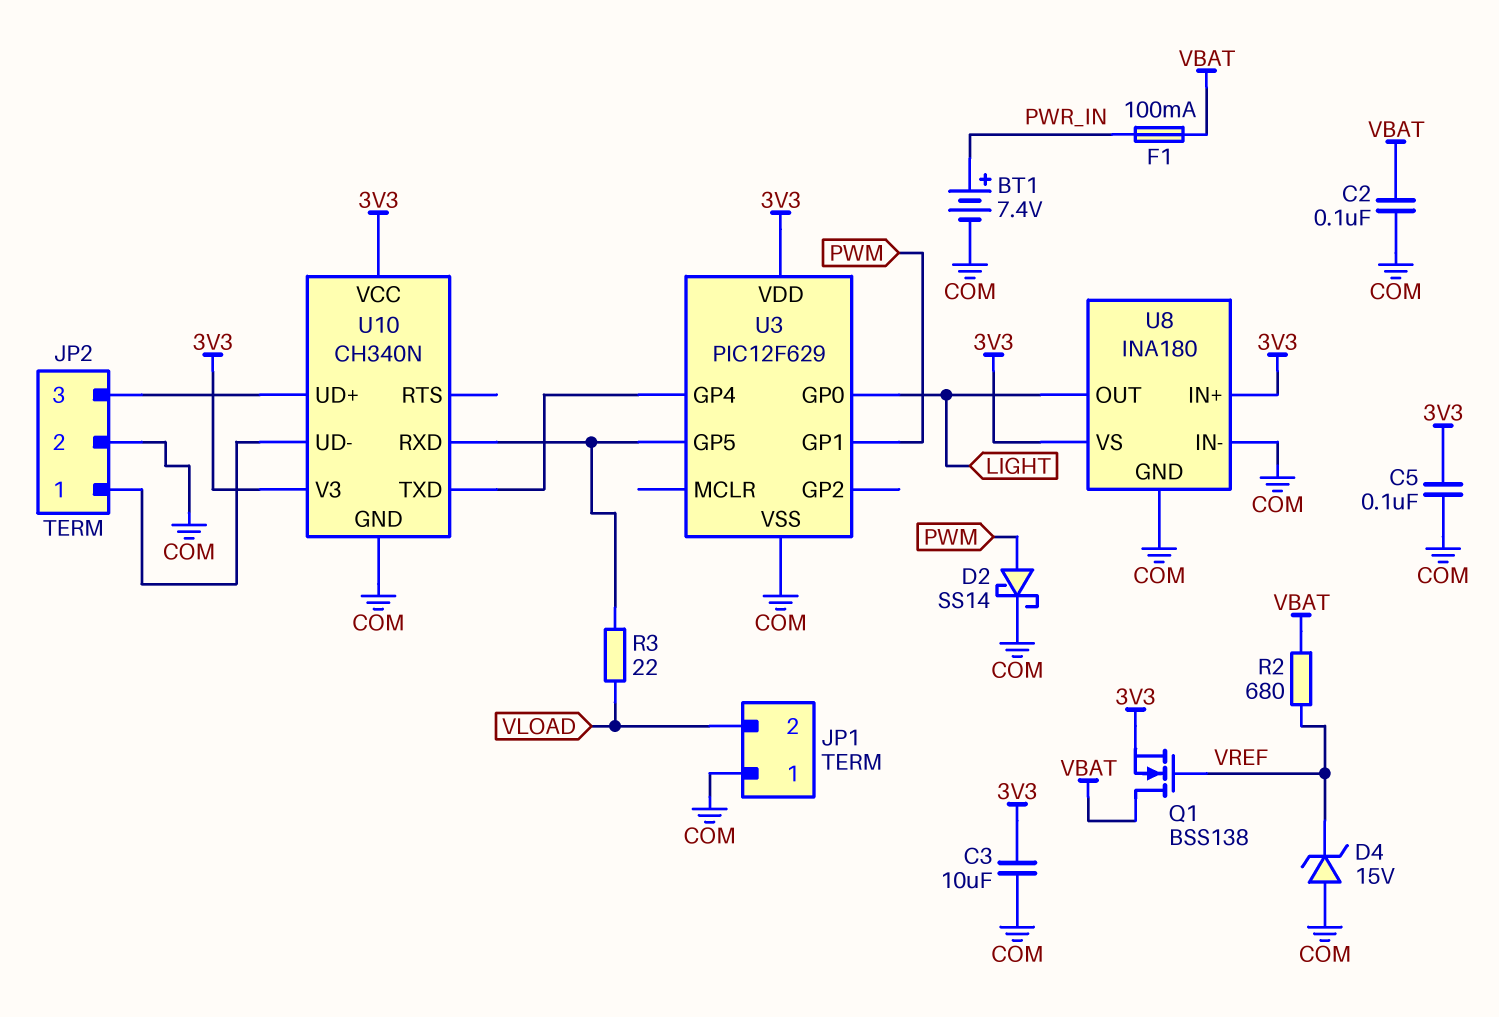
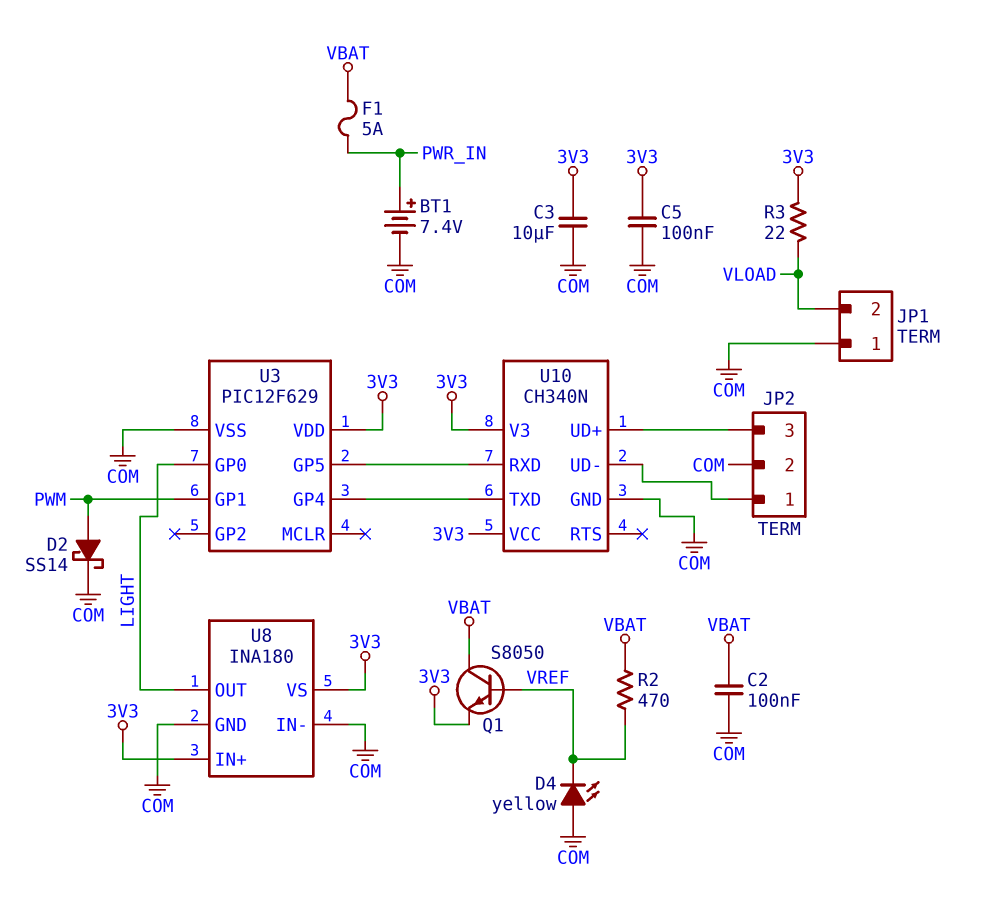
D4: zener 15V (A COM, K VREF) -> LED yellow (A COM, K VREF)
F1: 100mA (PWR_IN, VBAT) -> 5A (PWR_IN, VBAT)
Q1: NMOS BSS138 (G VREF, D VBAT, S 3V3) -> NPN S8050 (B VREF, C VBAT, E 3V3)
R2: 680 (VBAT, VREF) -> 470 (VBAT, VREF)
R3: 22 (U3/GP5, VLOAD) -> 22 (3V3, VLOAD)

